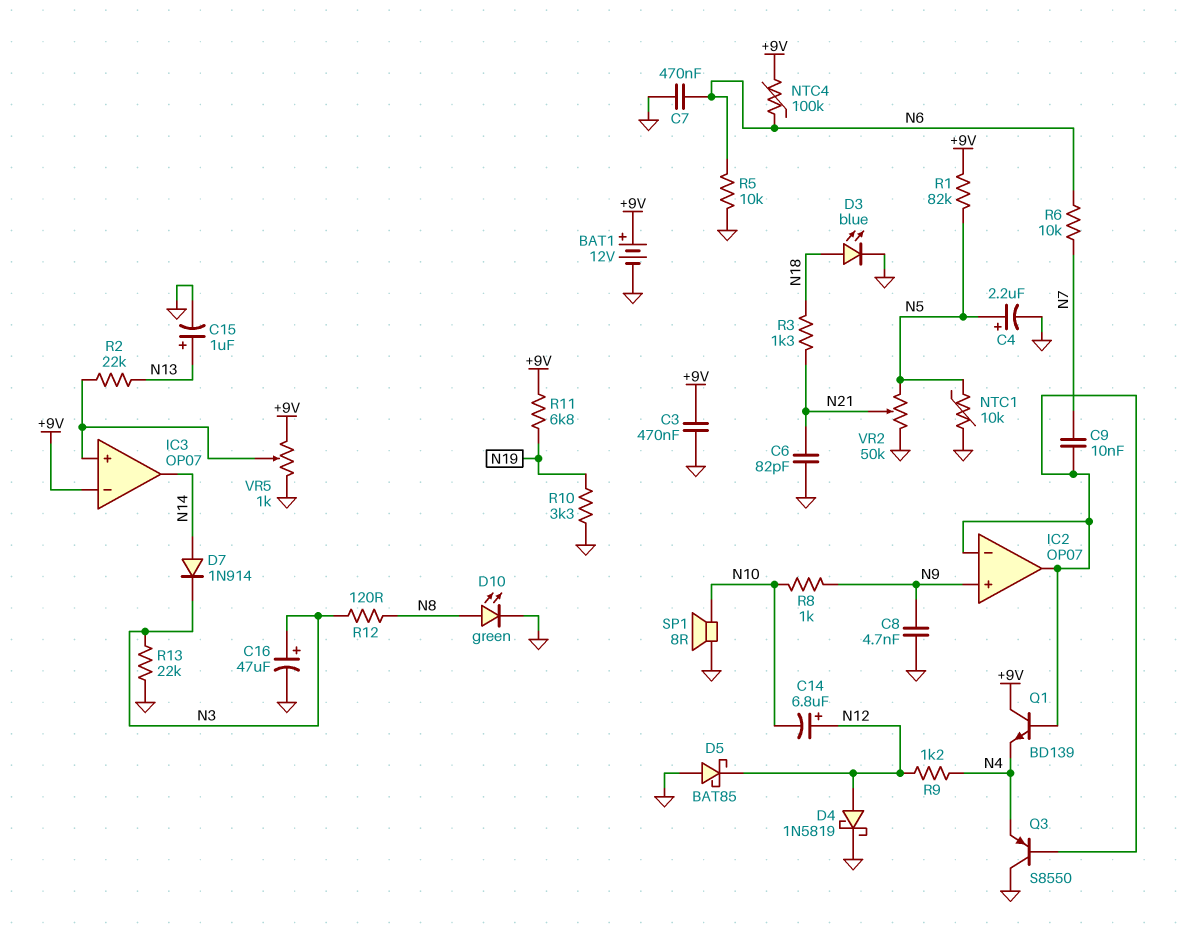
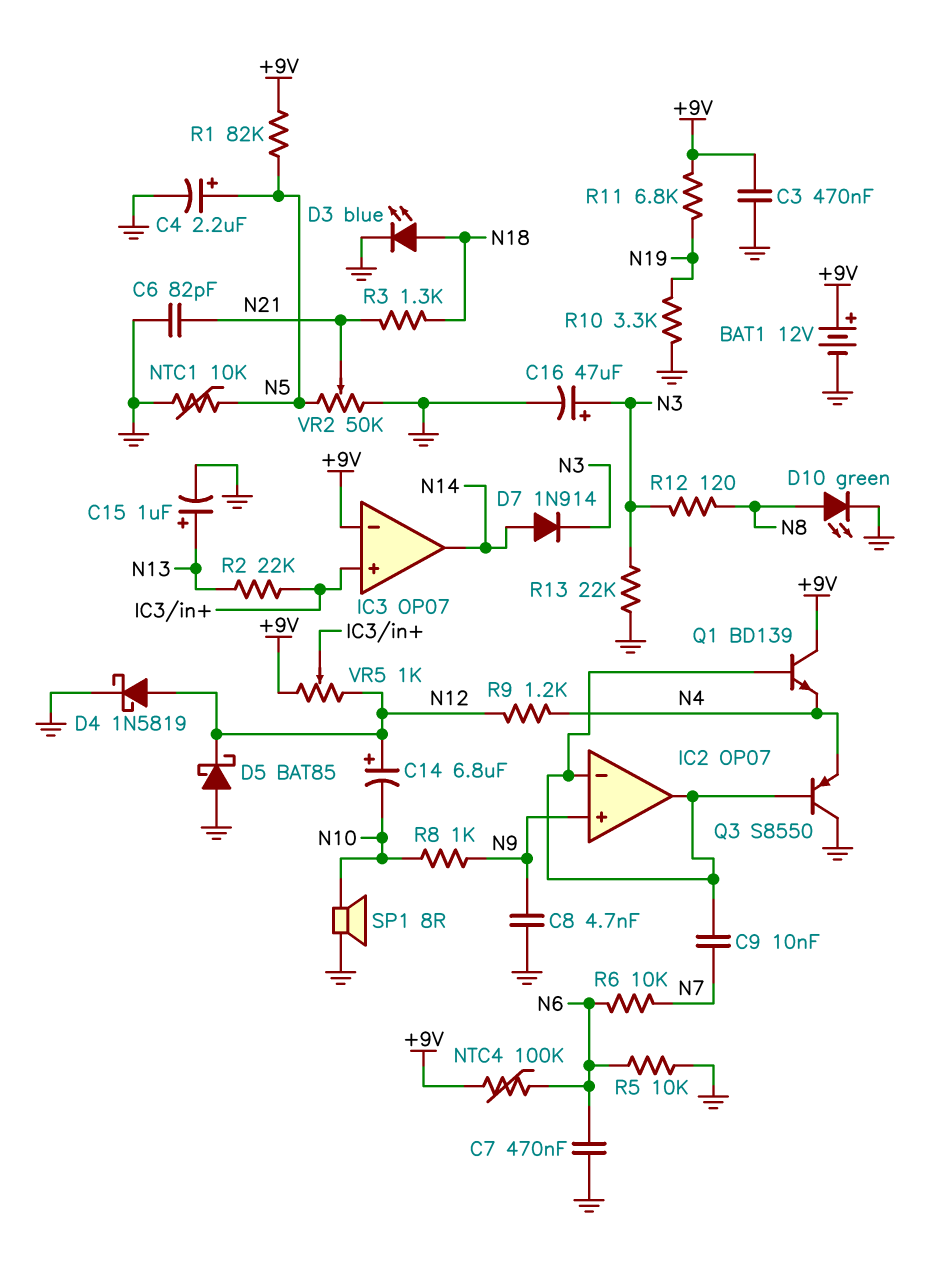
VR5: 1k (+9V, GND, wiper IC3/in+) -> 1k (+9V, N12, wiper IC3/in+)

